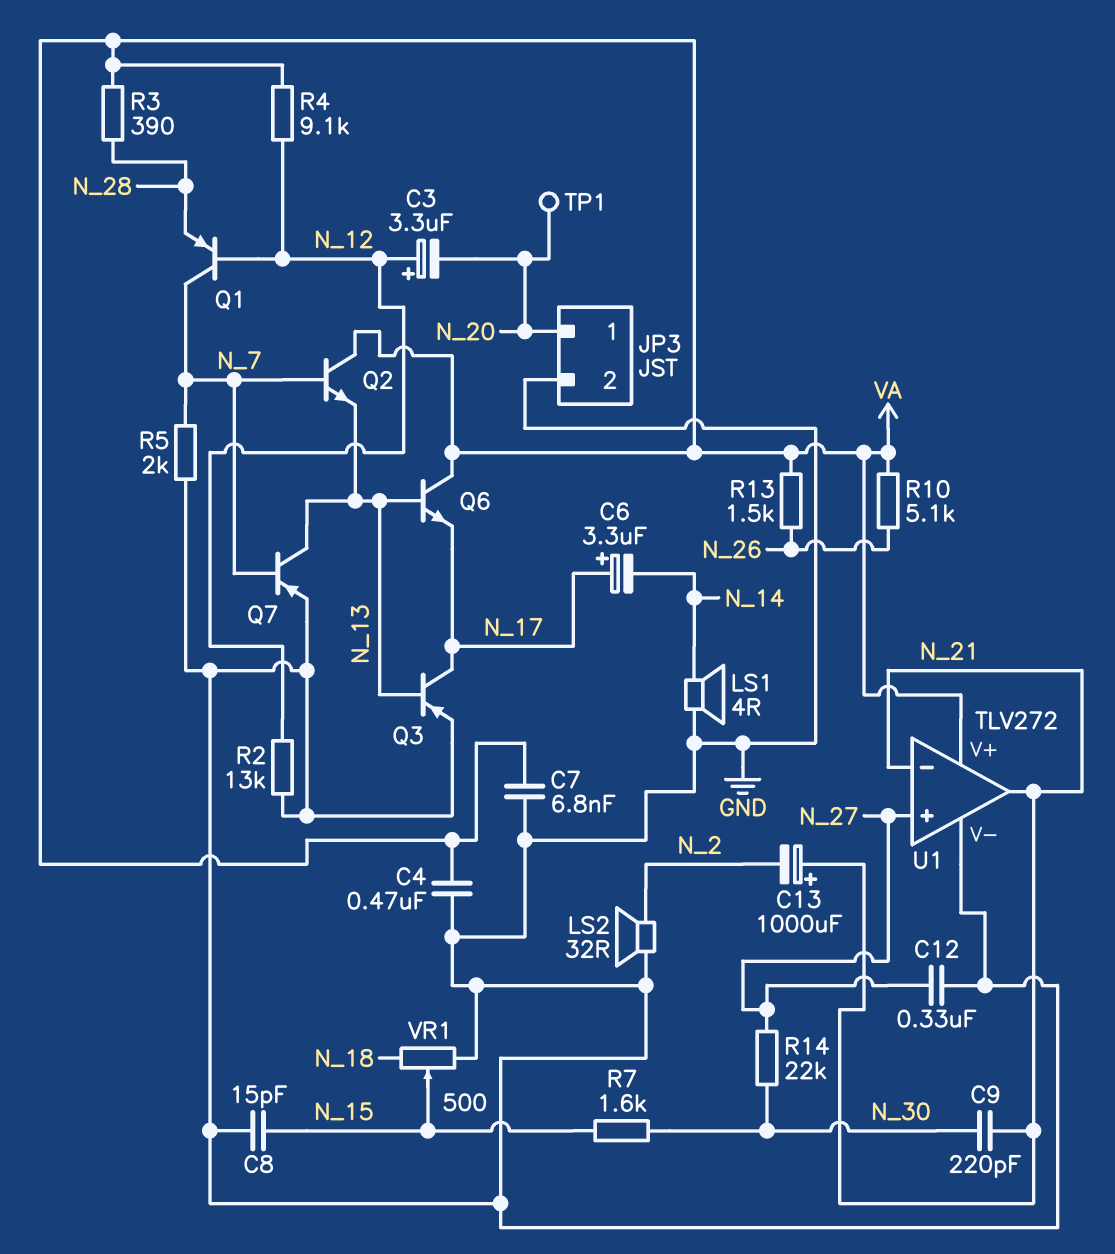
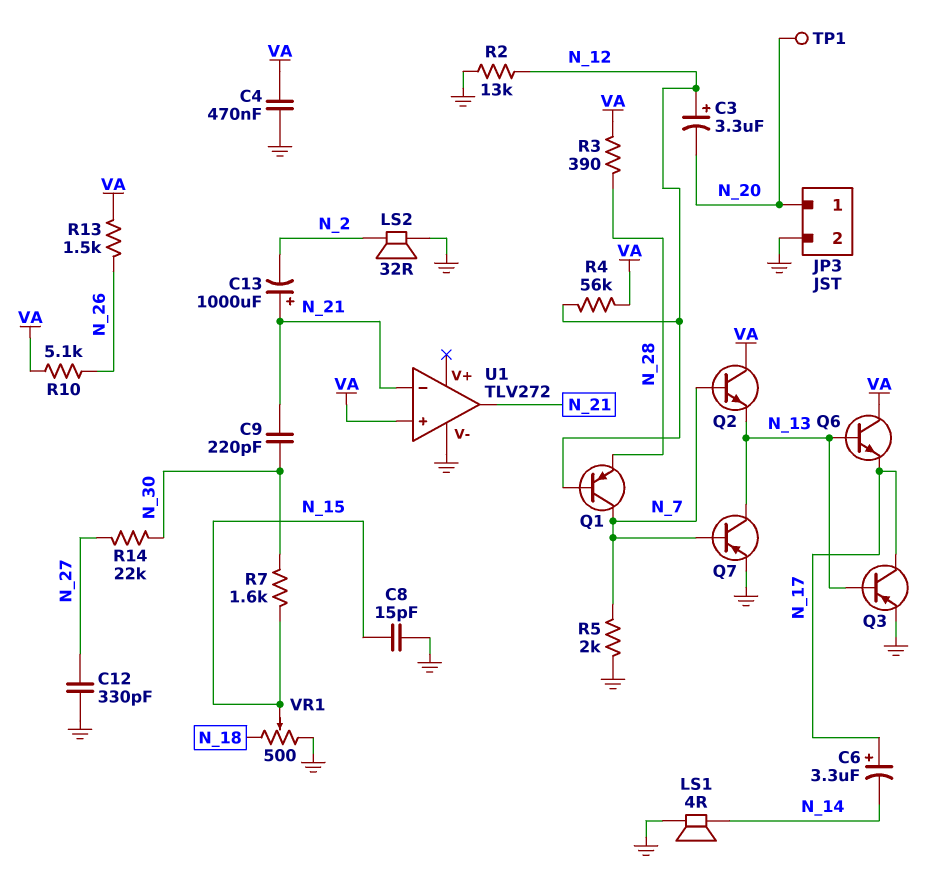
C7: 6.8nF (GND, VA) -> none
C12: 330nF (GND, N_27) -> 330pF (GND, N_27)
R4: 9.1k (N_12, VA) -> 56k (N_12, VA)
U1 pin V+: VA -> none
U1 pin in+: N_27 -> VA

